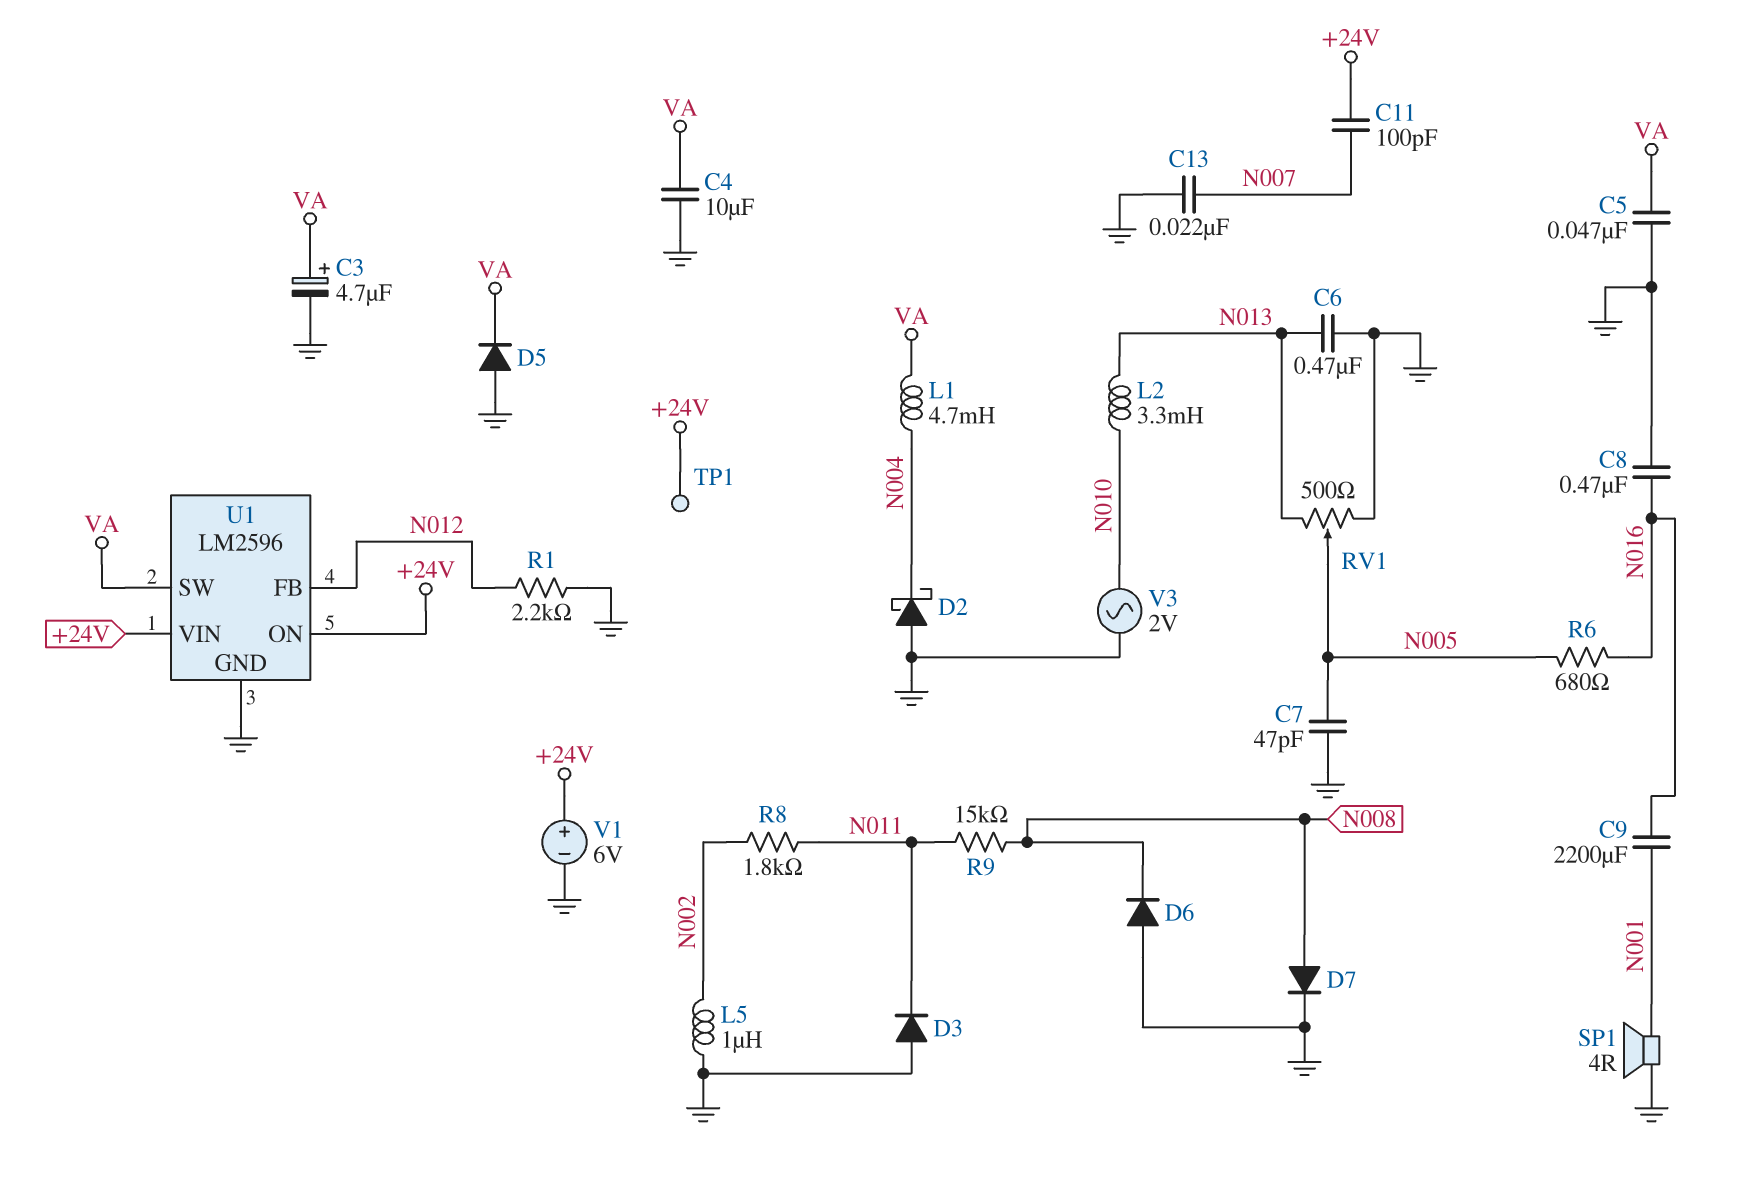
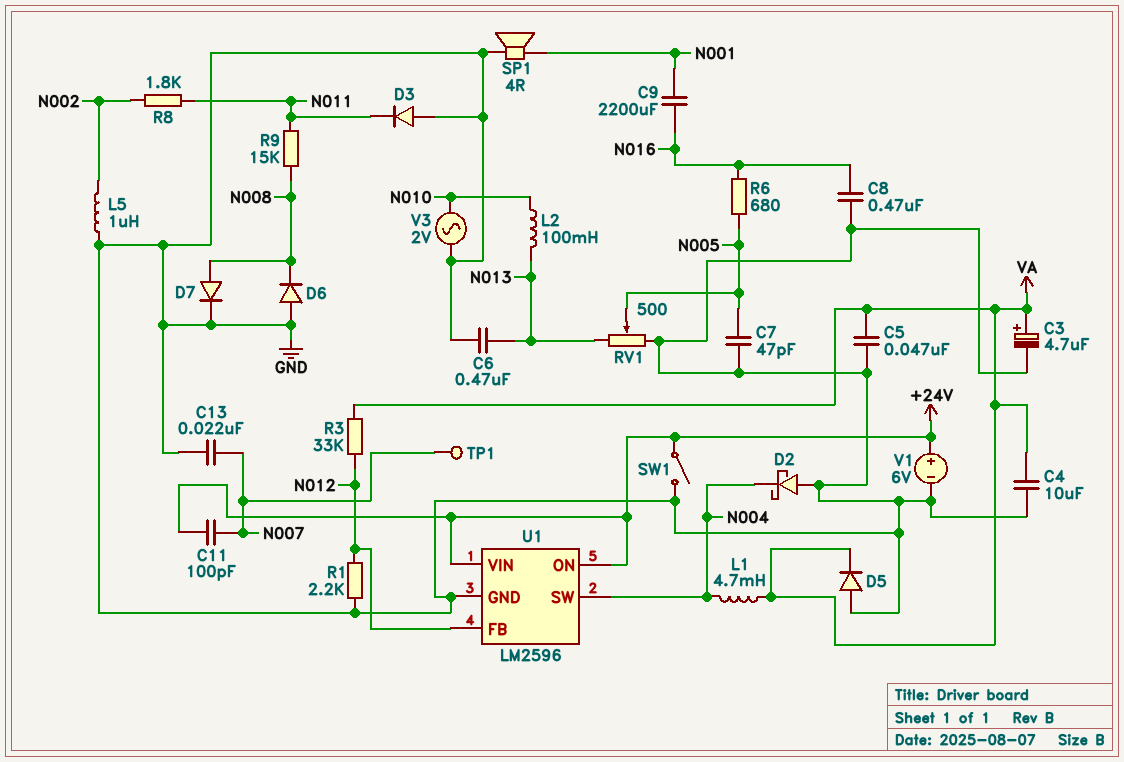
L2: 3.3mH (N010, N013) -> 100mH (N010, N013)
R3: none -> 33k (N012, VA)
SW1: none -> switch (+24V, GND)
TP1: test point (+24V) -> test point (N007)
U1 pin SW: VA -> N004

